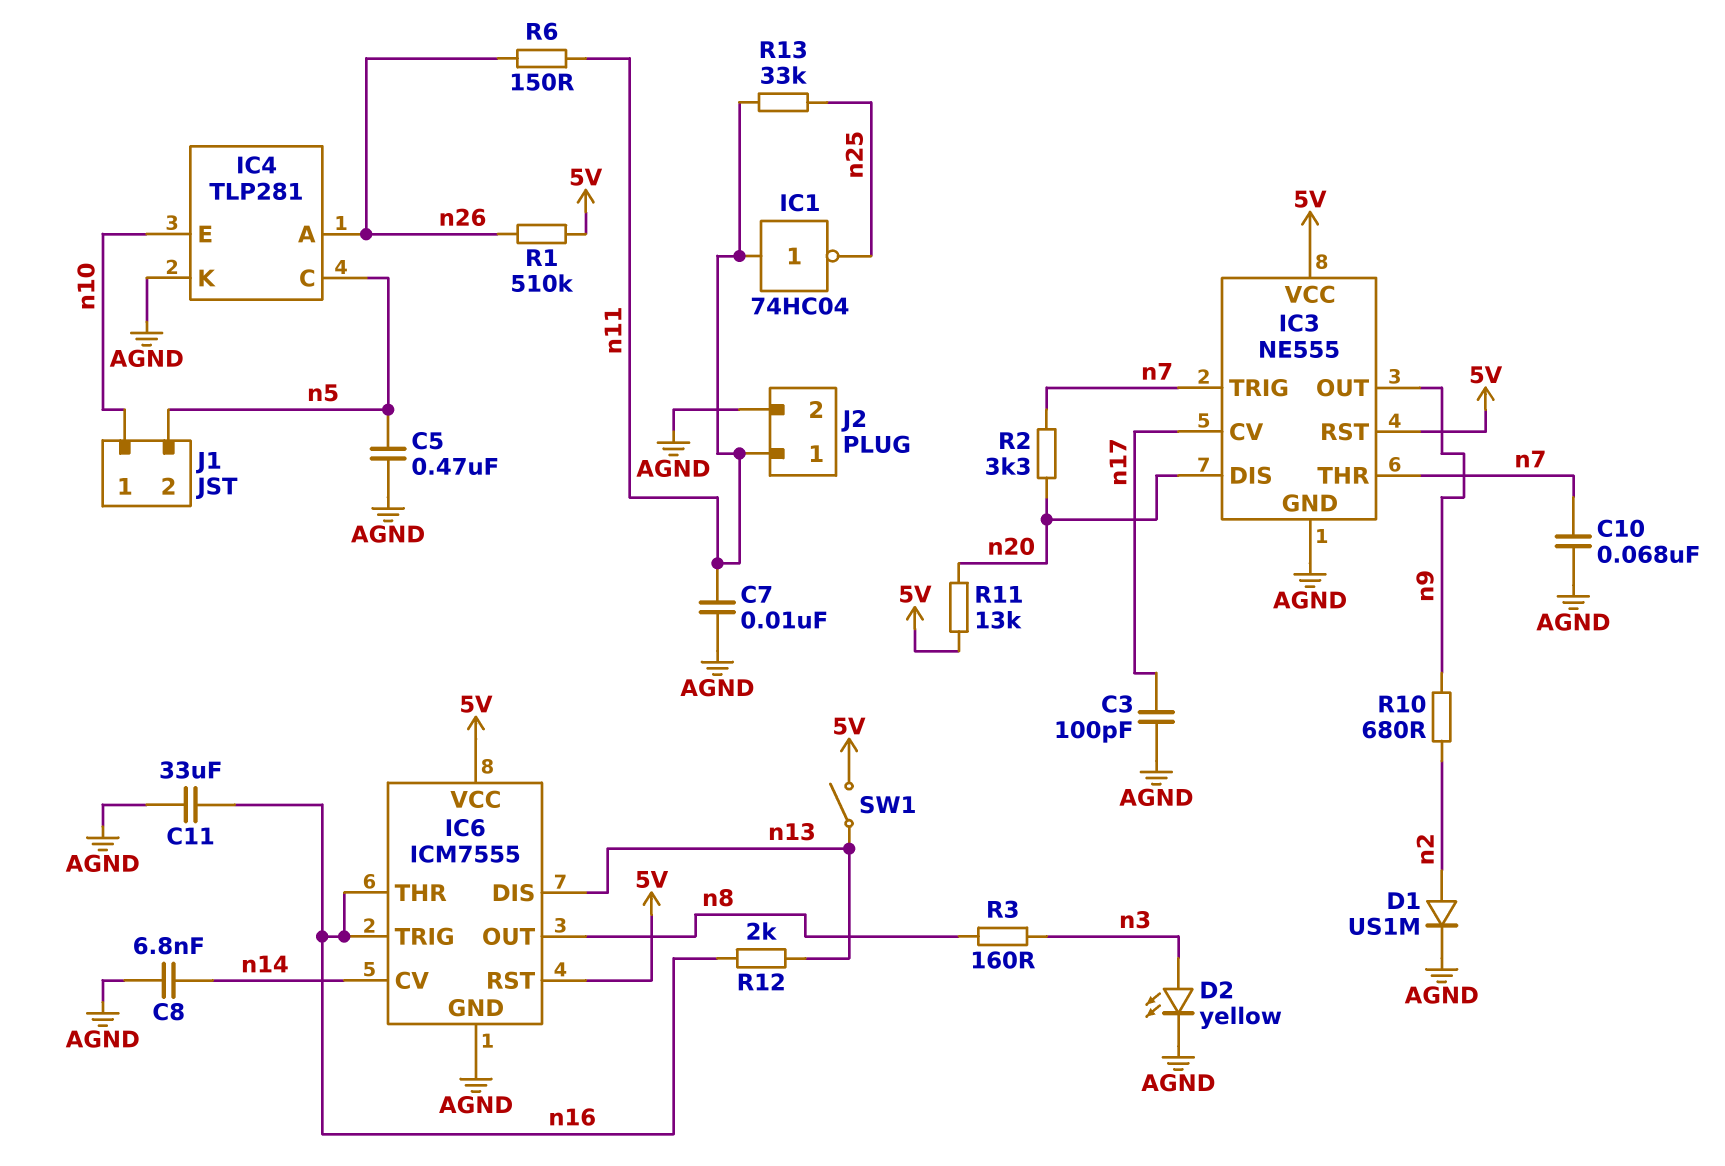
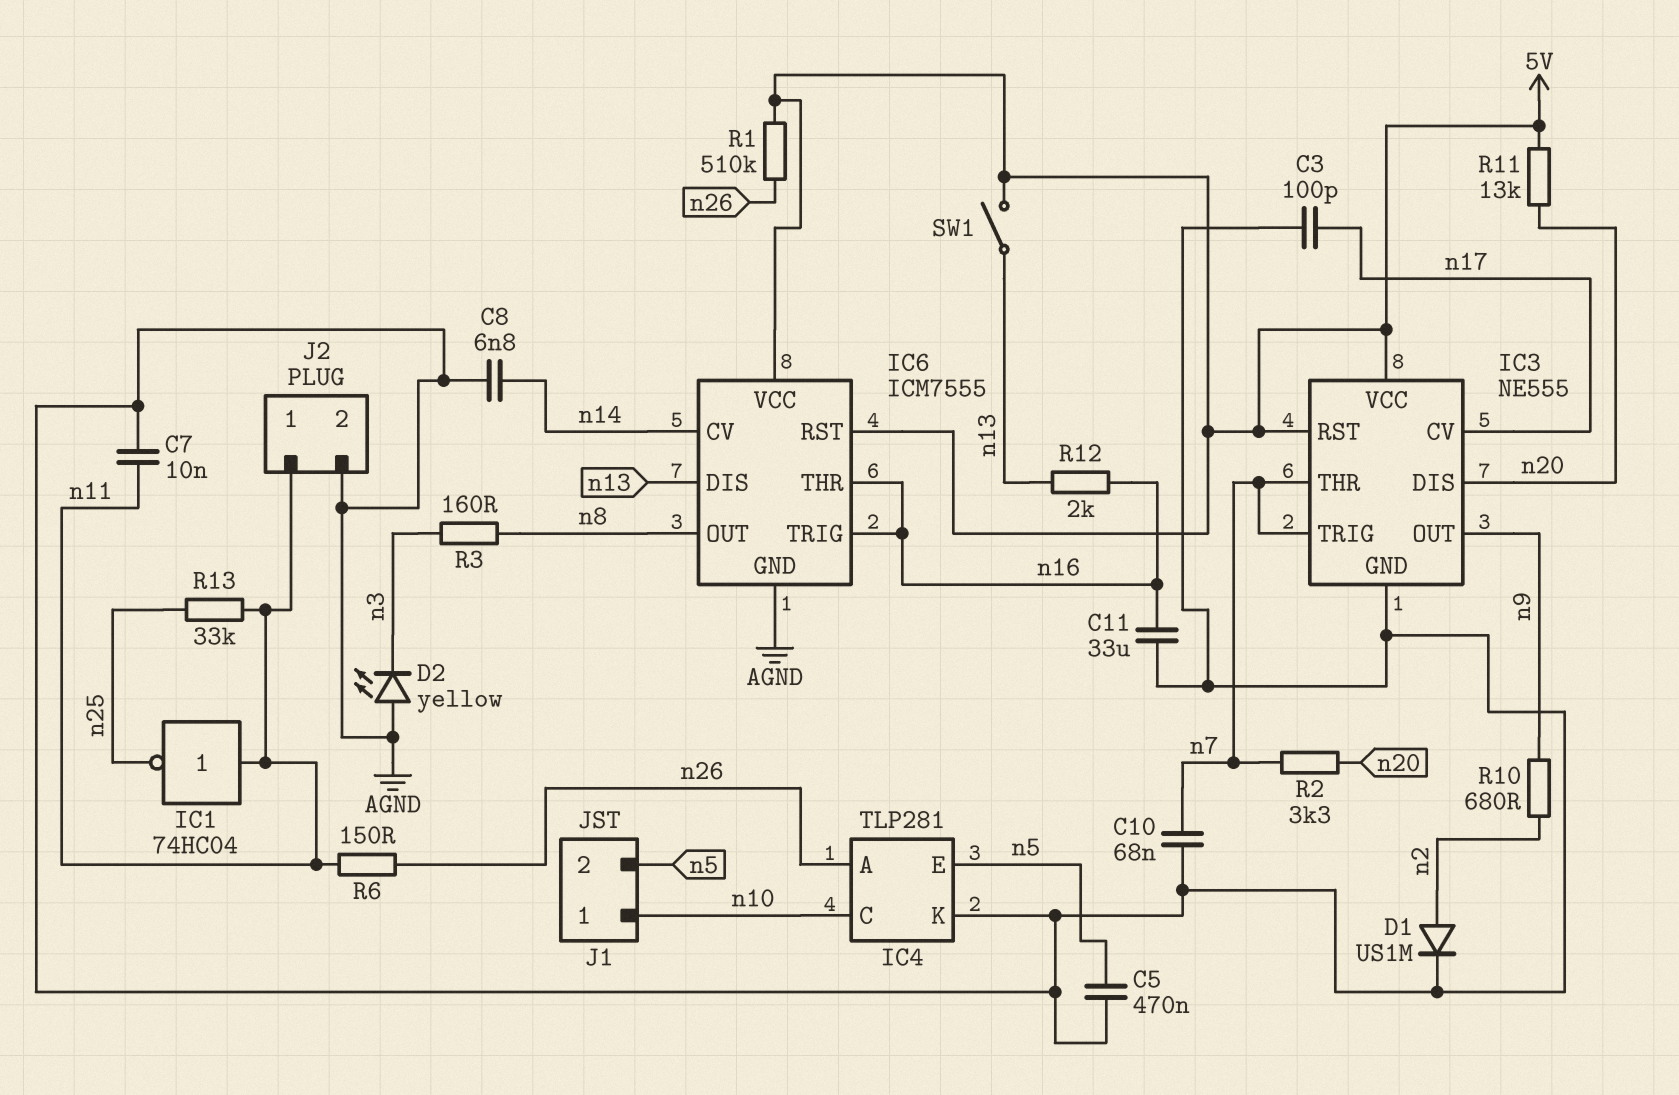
D2: LED yellow (A n3, K AGND) -> LED yellow (A AGND, K n3)
IC4 pin C: n5 -> n10
IC4 pin E: n10 -> n5

